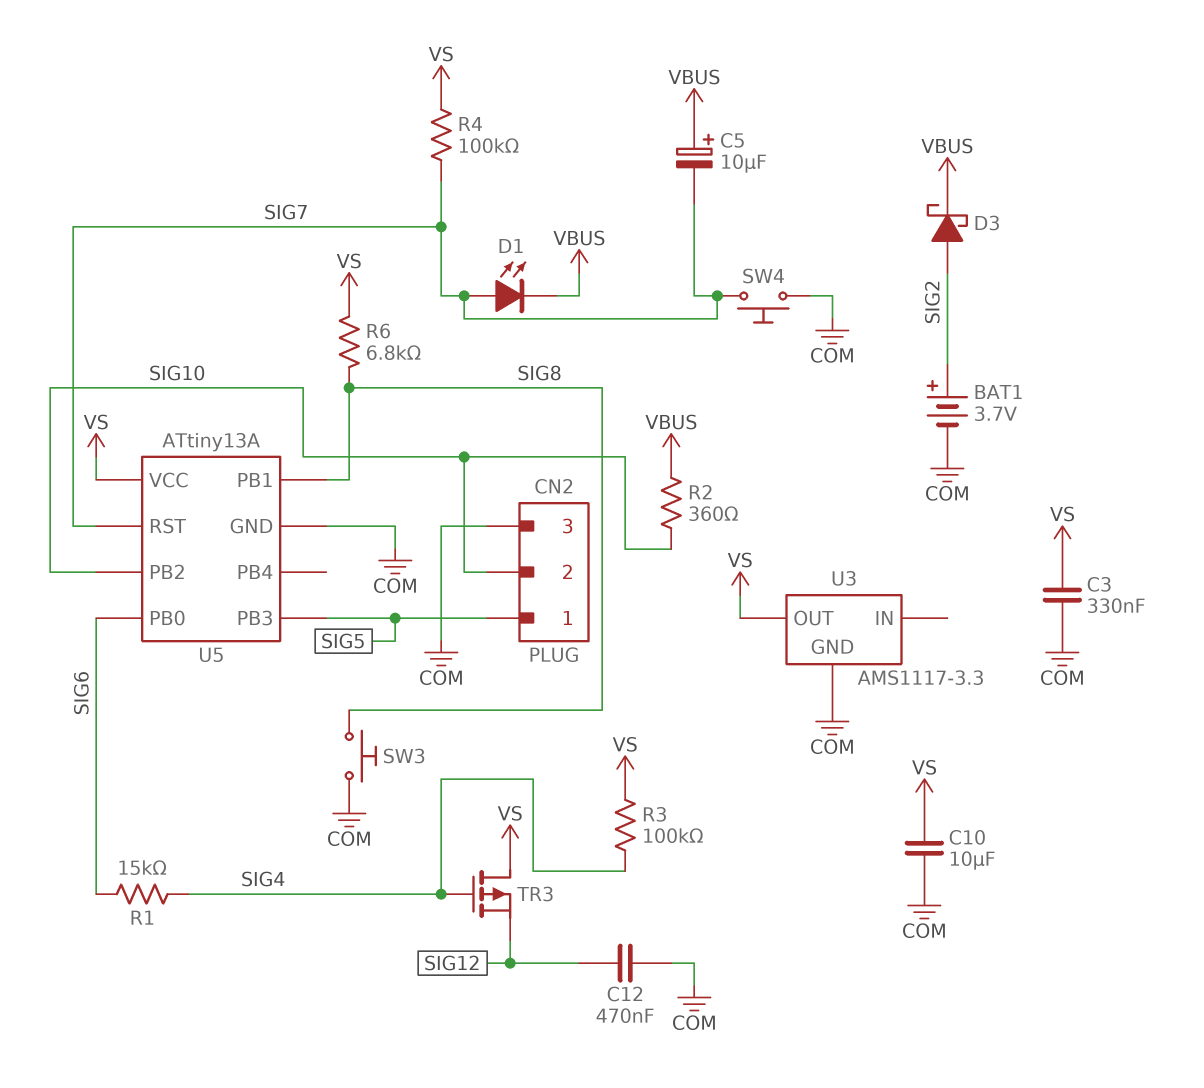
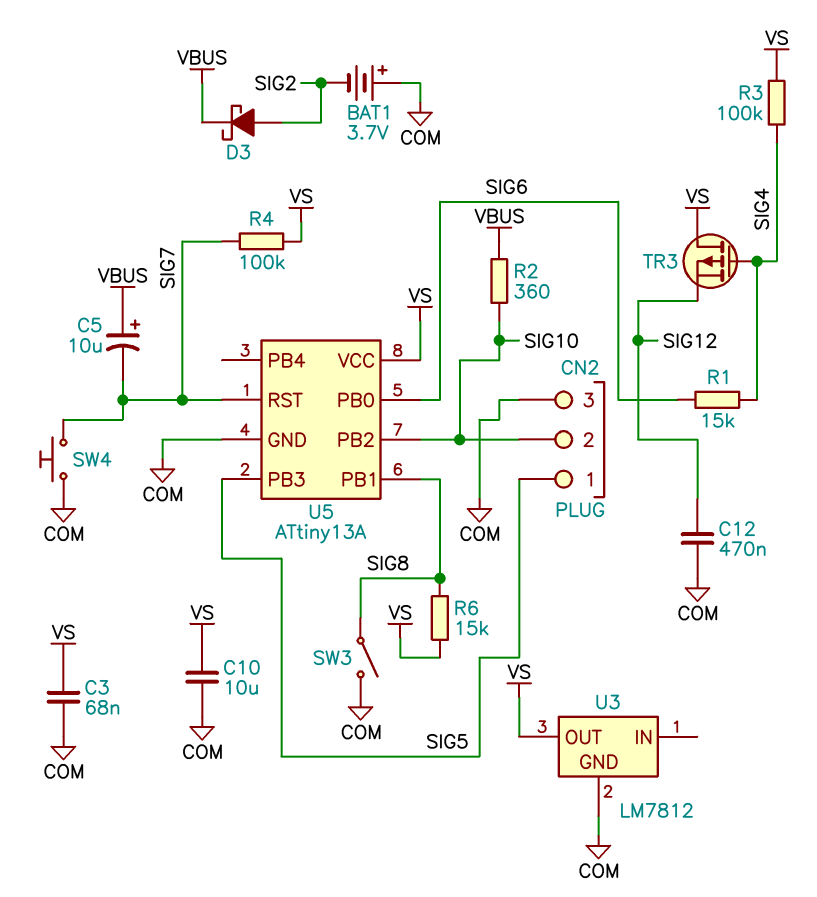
BAT1: 3.7V (plus SIG2, minus COM) -> 3.7V (plus COM, minus SIG2)
C3: 330nF (COM, VS) -> 68nF (COM, VS)
D1: LED (A SIG7, K VBUS) -> none
R6: 6.8k (SIG8, VS) -> 15k (SIG8, VS)
SW3: button (COM, SIG8) -> switch (COM, SIG8)
U3: AMS1117-3.3 -> LM7812

